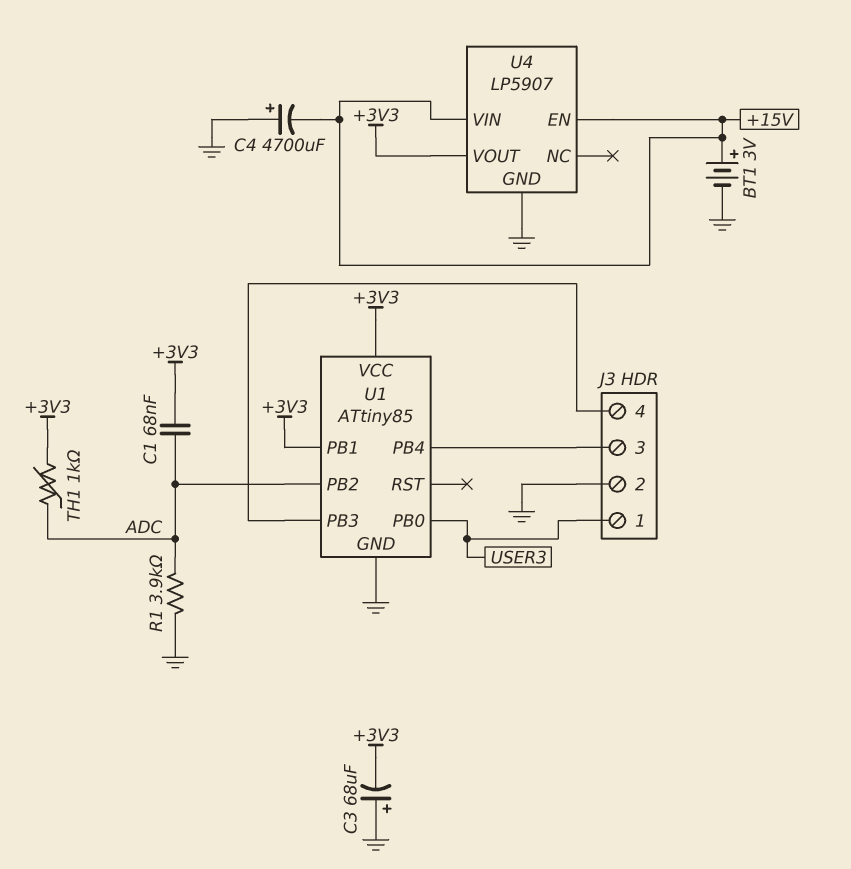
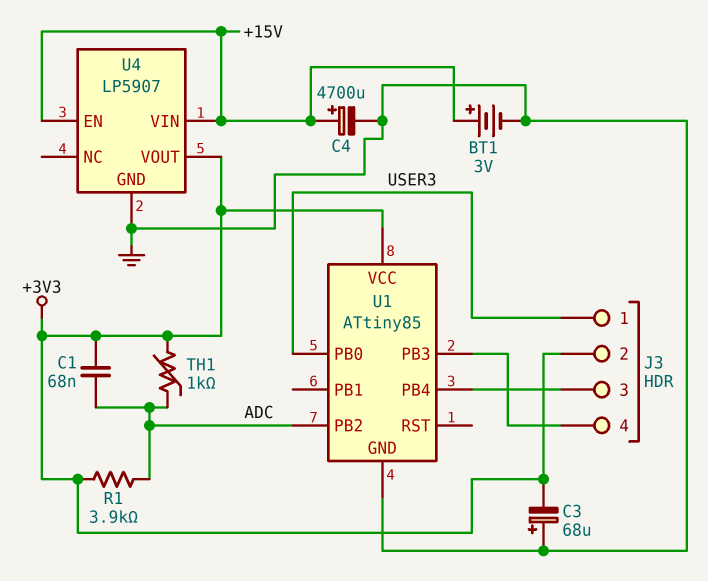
C4: 4700uF (plus GND, minus +15V) -> 4700uF (plus +15V, minus GND)
J3 pin 2: GND -> +3V3
R1: 3.9k (ADC, GND) -> 3.9k (+3V3, ADC)
U1 pin PB1: +3V3 -> none

